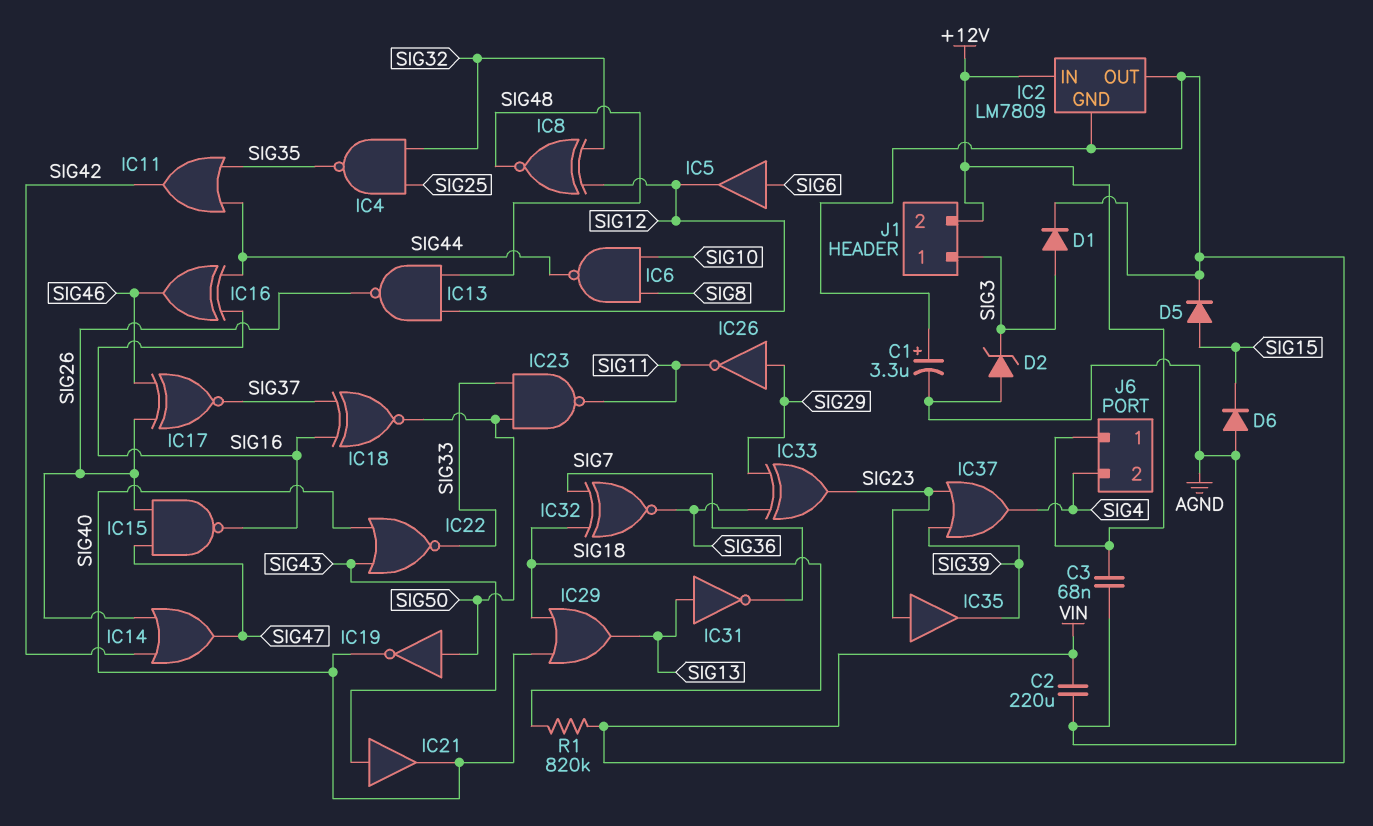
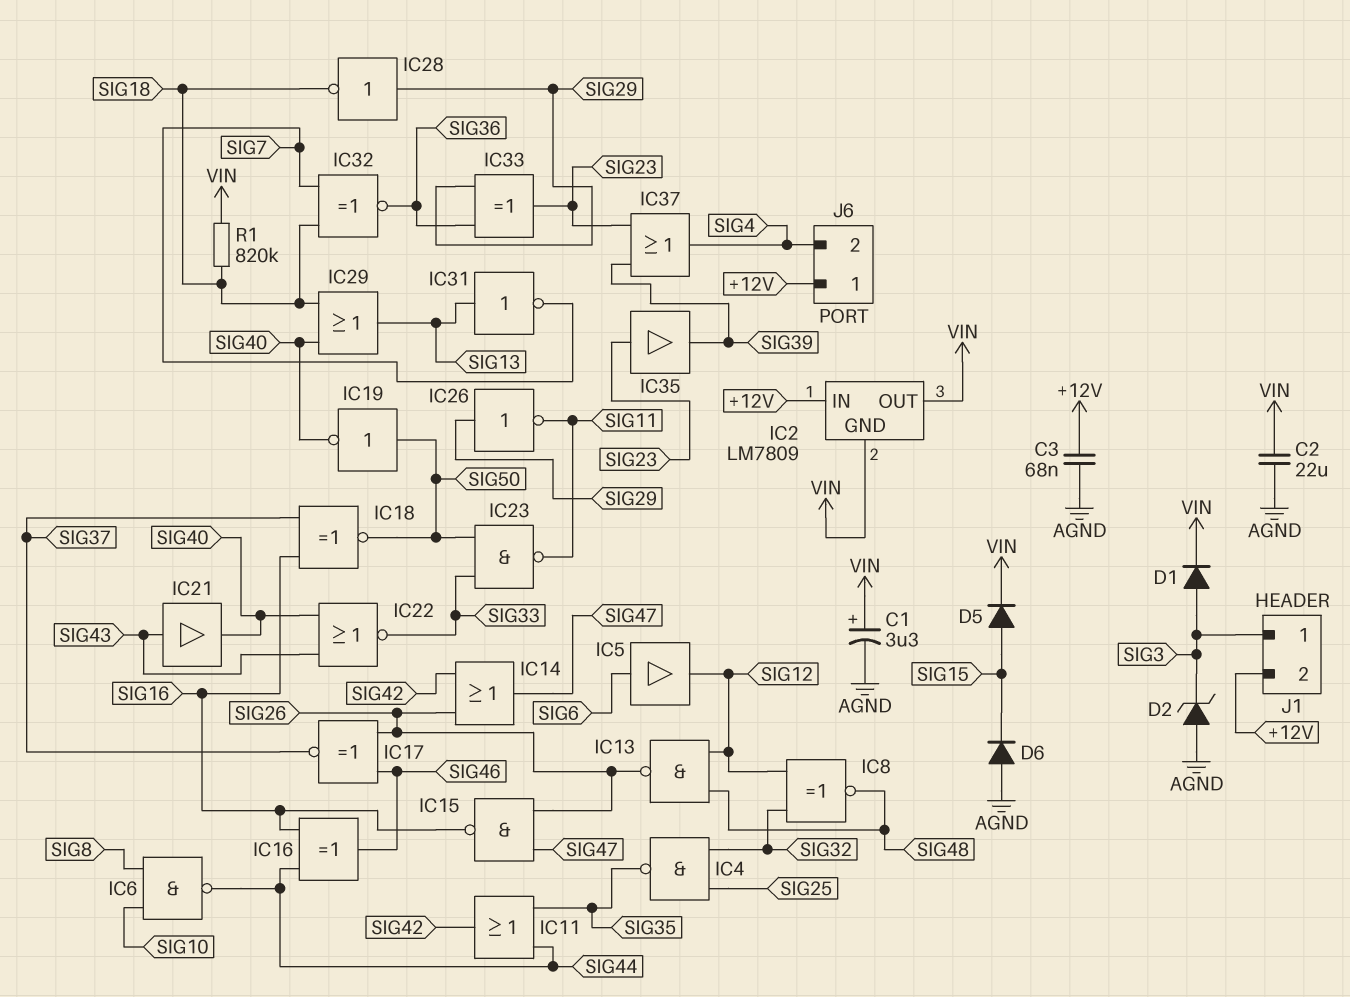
C2: 220uF (AGND, VIN) -> 22uF (AGND, VIN)
IC28: none -> NOT (in SIG29, out SIG18)

